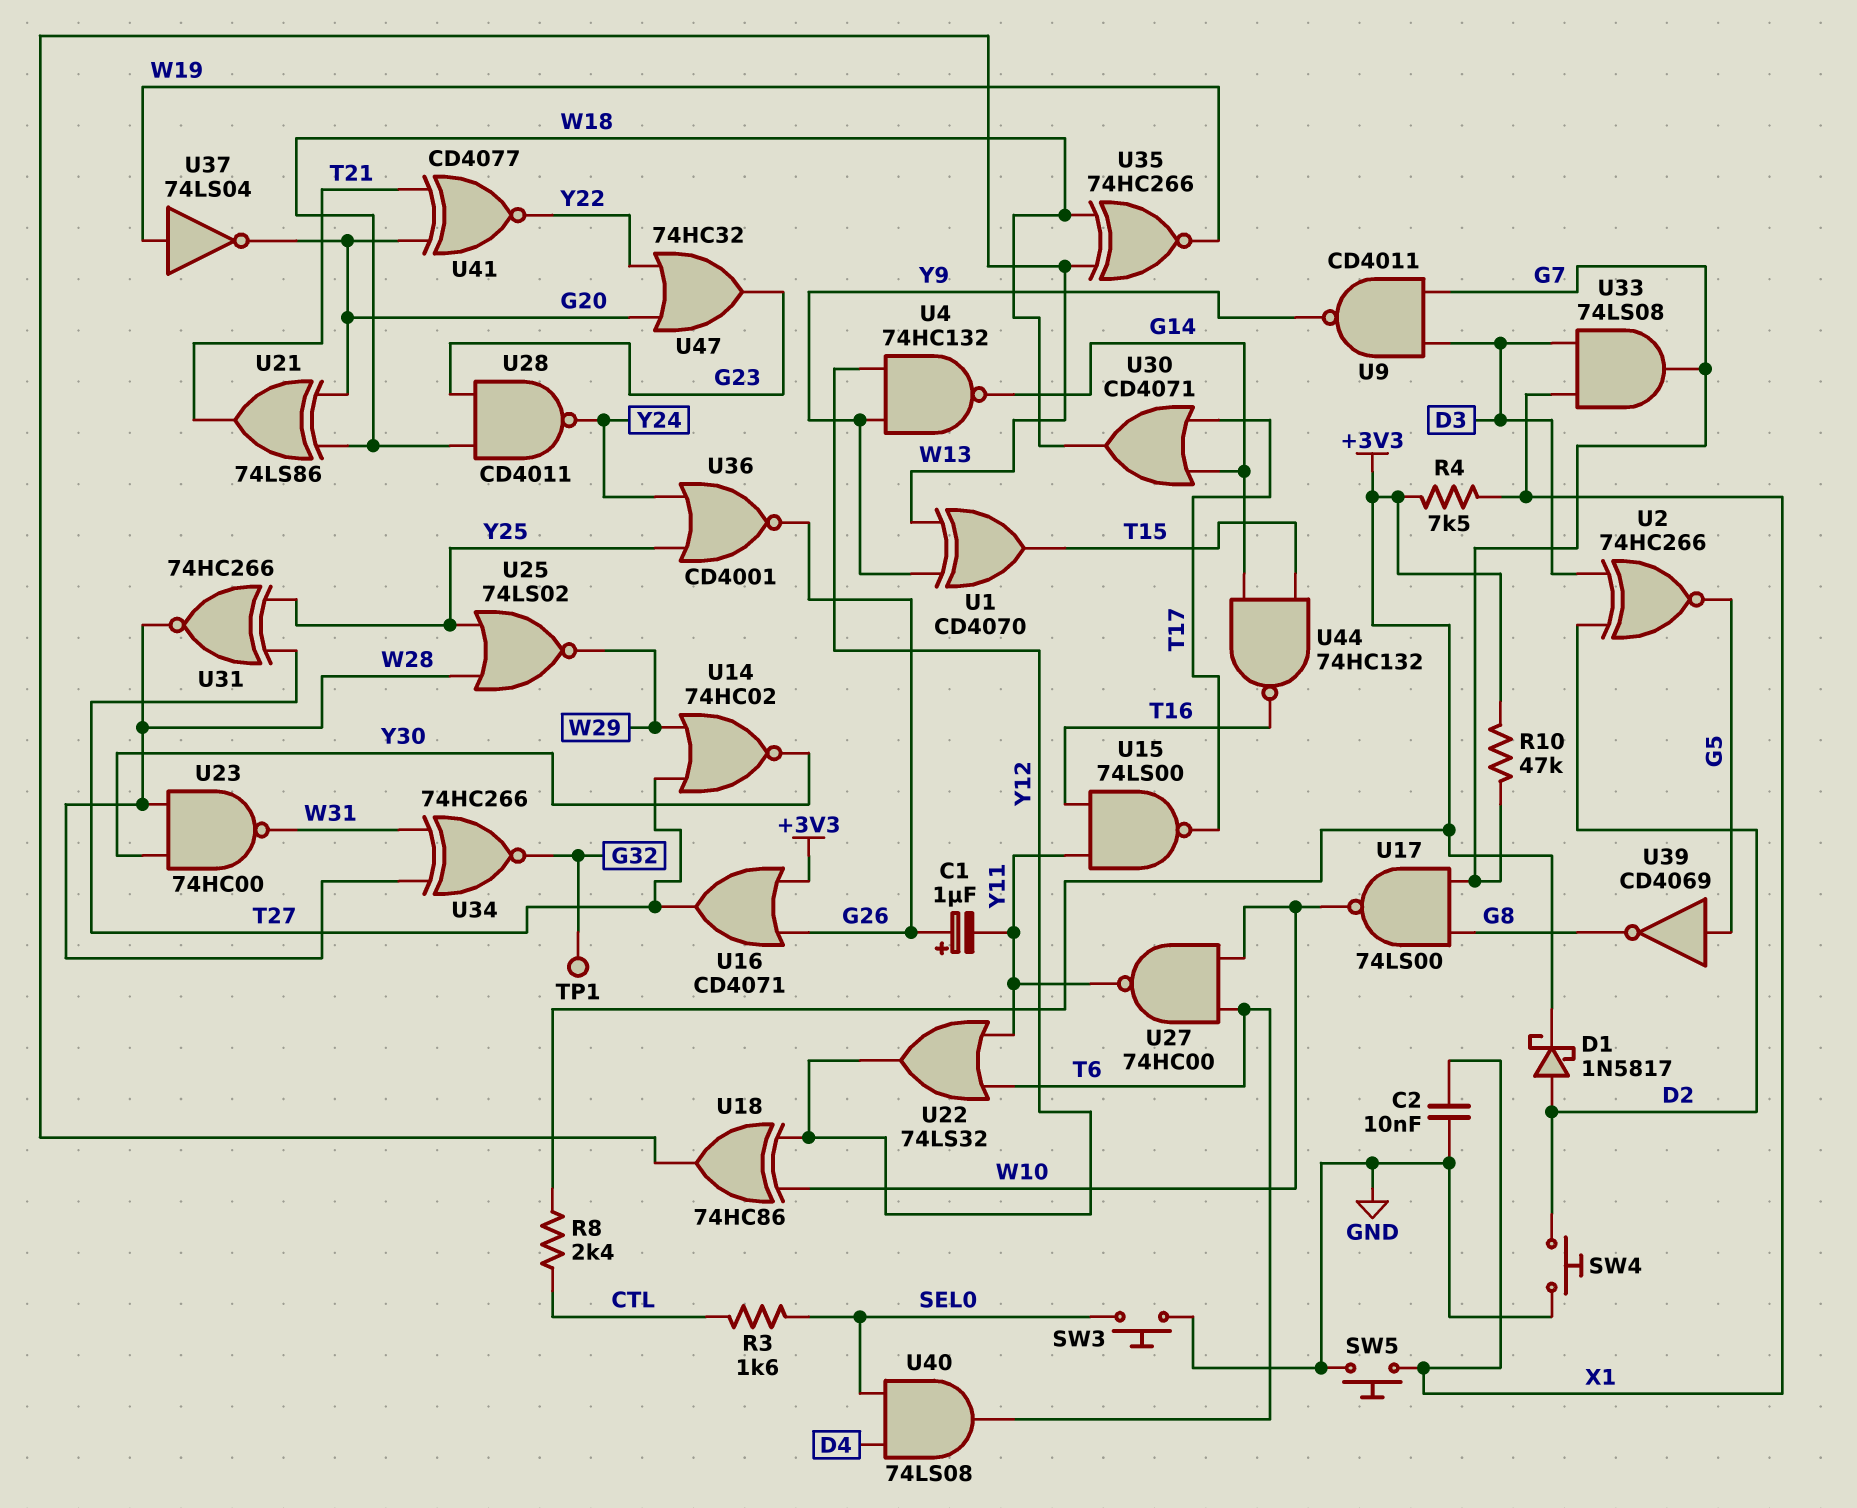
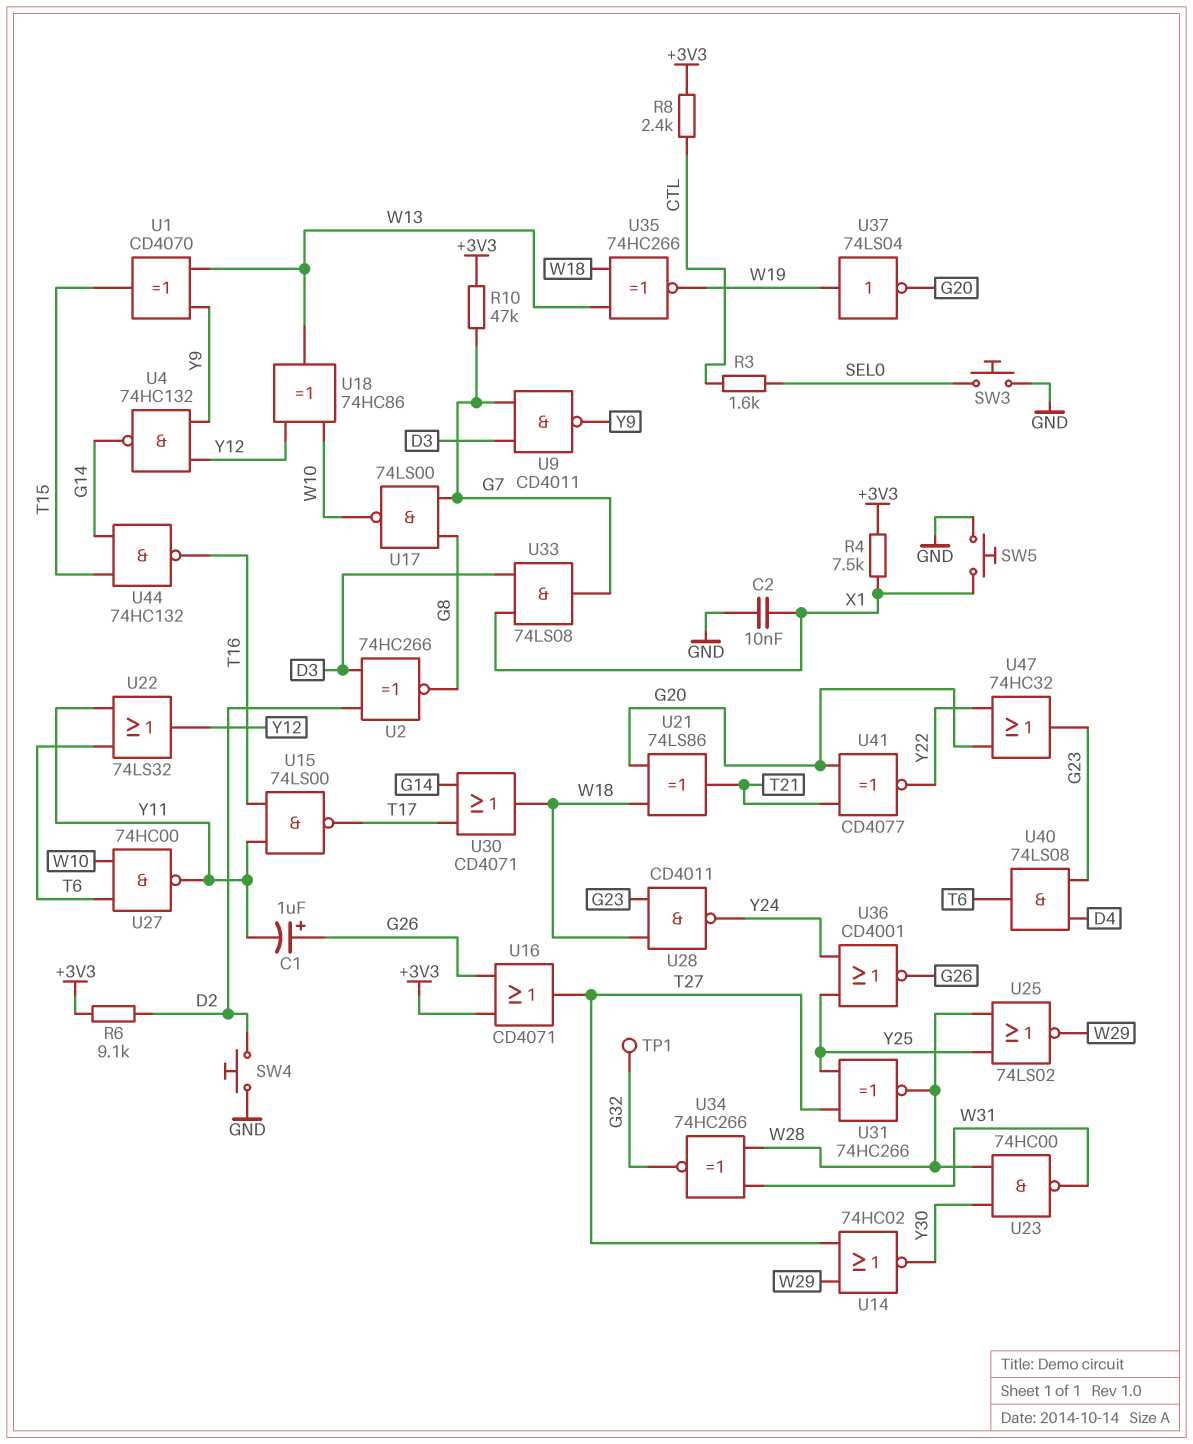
D1: schottky 1N5817 (A D2, K +3V3) -> none
R6: none -> 9.1k (+3V3, D2)
U2: XNOR 74HC266 (in D2, in D3, out G5) -> XNOR 74HC266 (in D2, in D3, out G8)
U39: NOT CD4069 (in G5, out G8) -> none
U40: AND 74LS08 (in D4, in SEL0, out T6) -> AND 74LS08 (in D4, in G23, out T6)

